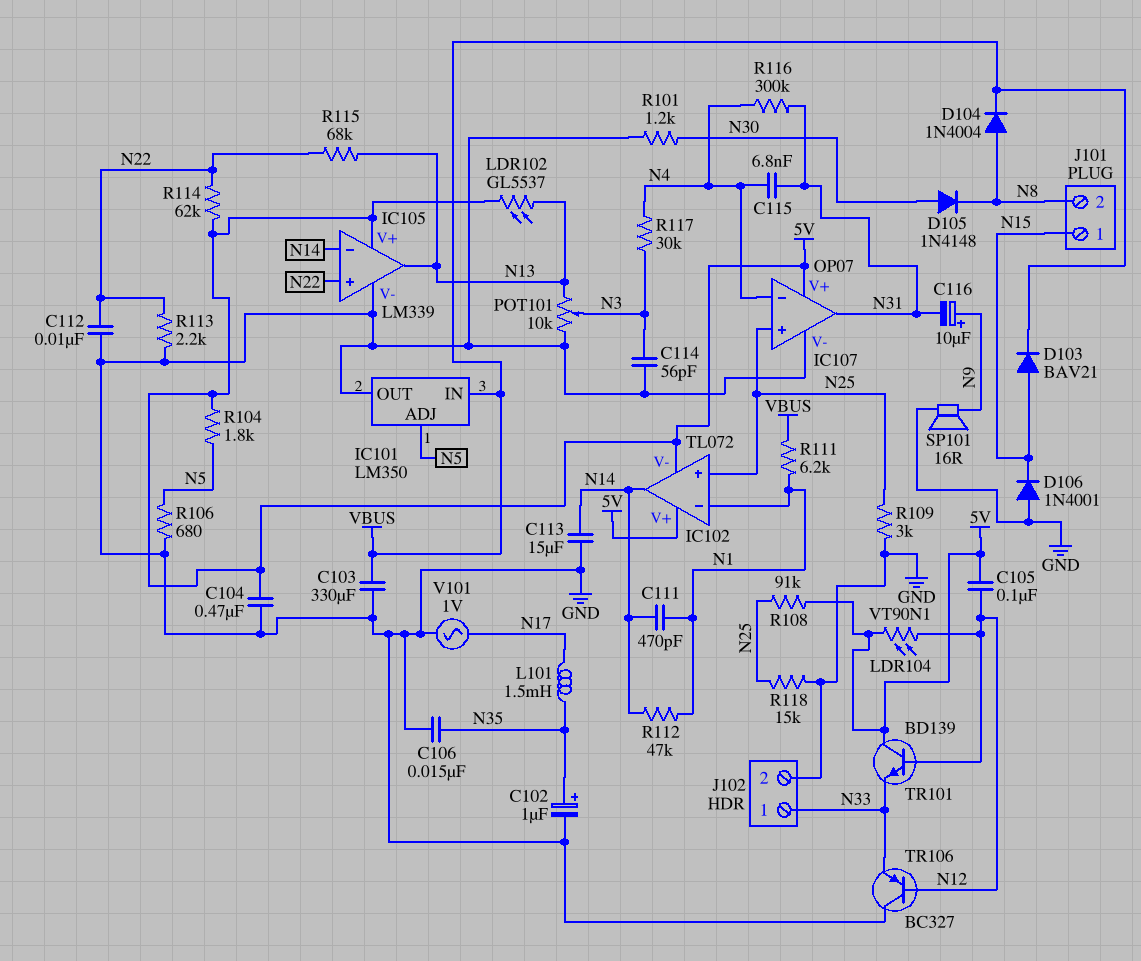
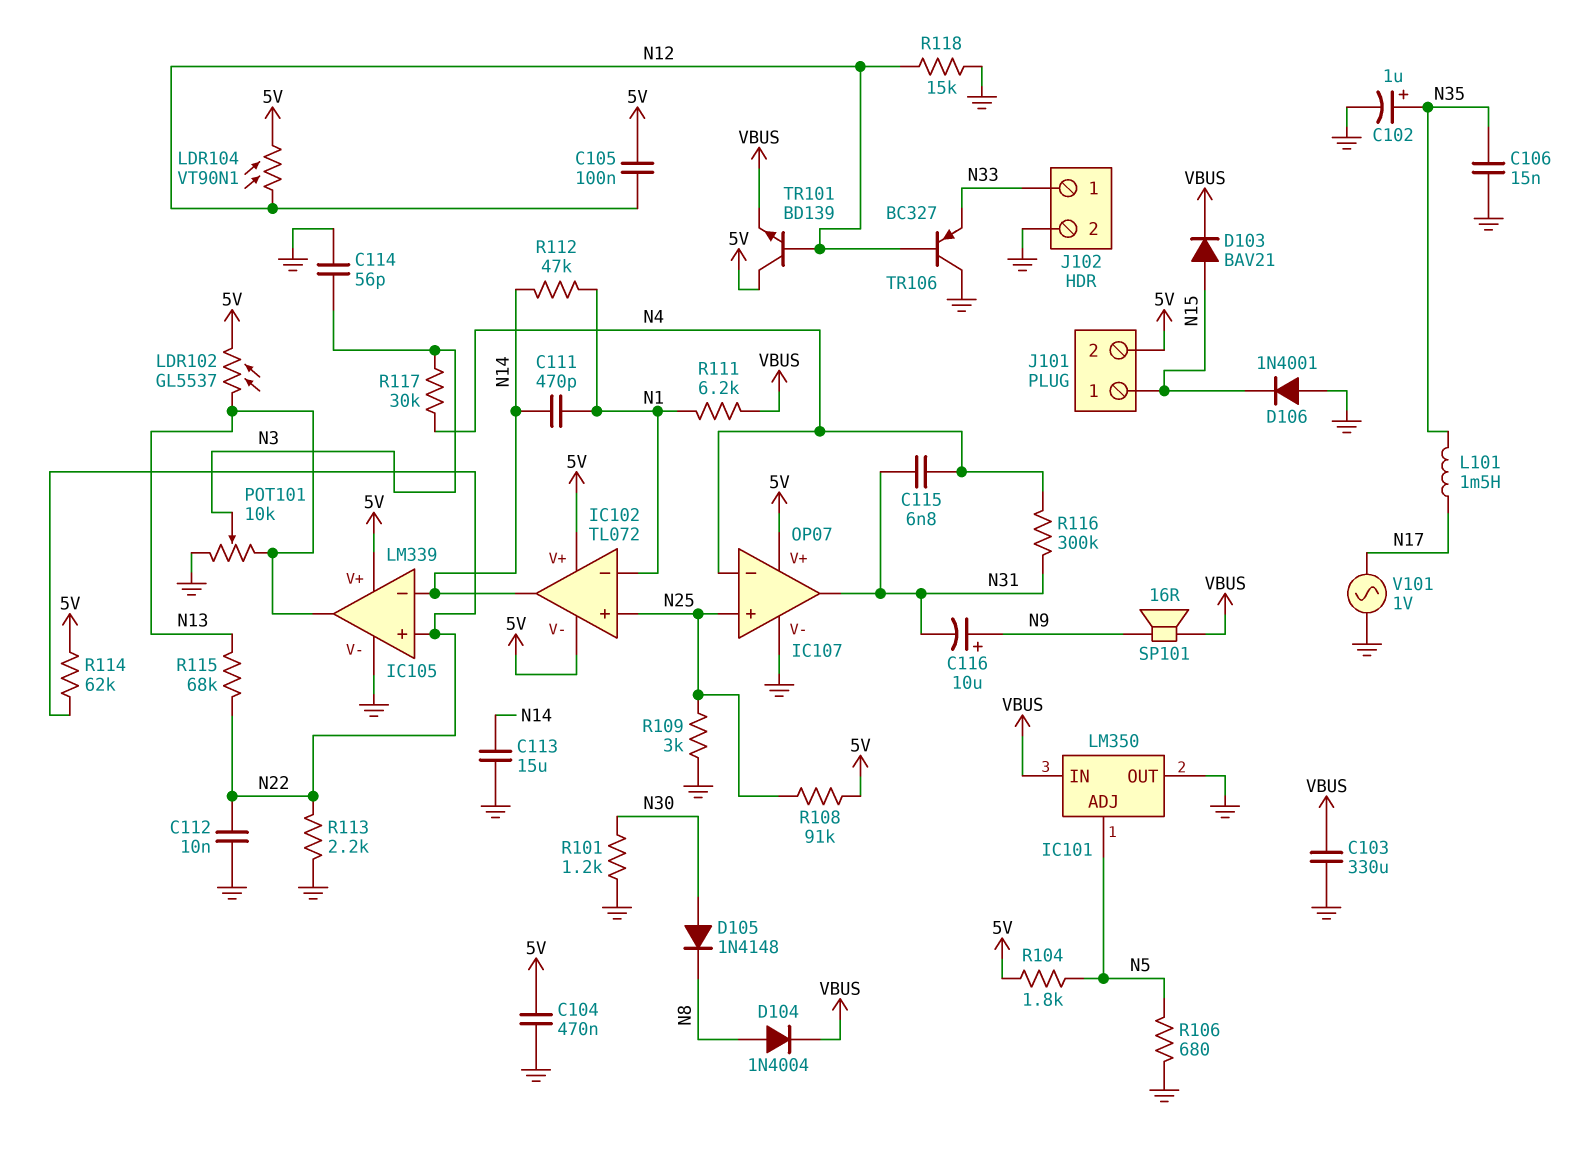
J101 pin 2: N8 -> 5V
R118: 15k (GND, N25) -> 15k (GND, N12)
SP101: speaker 16R (GND, N9) -> speaker 16R (N9, VBUS)
TR101: NPN BD139 (B N12, C 5V, E N33) -> NPN BD139 (B N12, C 5V, E VBUS)

